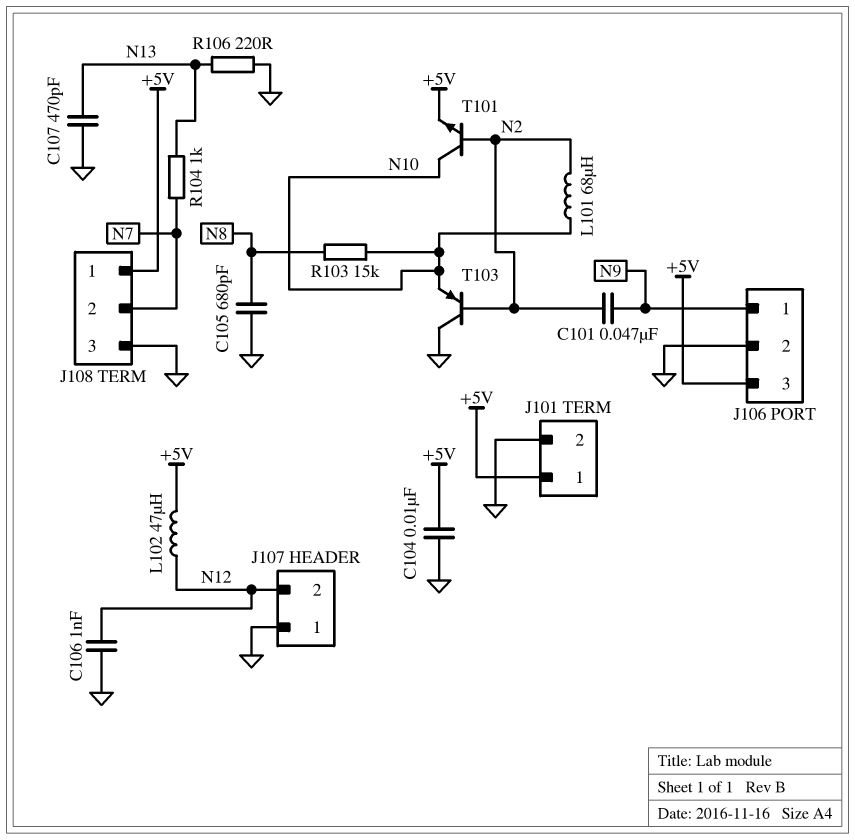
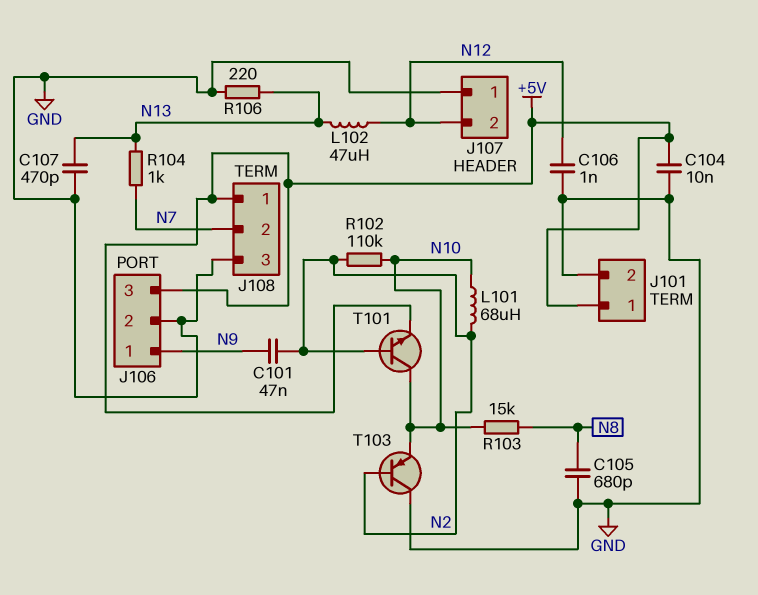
L102: 47uH (+5V, N12) -> 47uH (N12, N13)
R102: none -> 110k (N2, N10)

